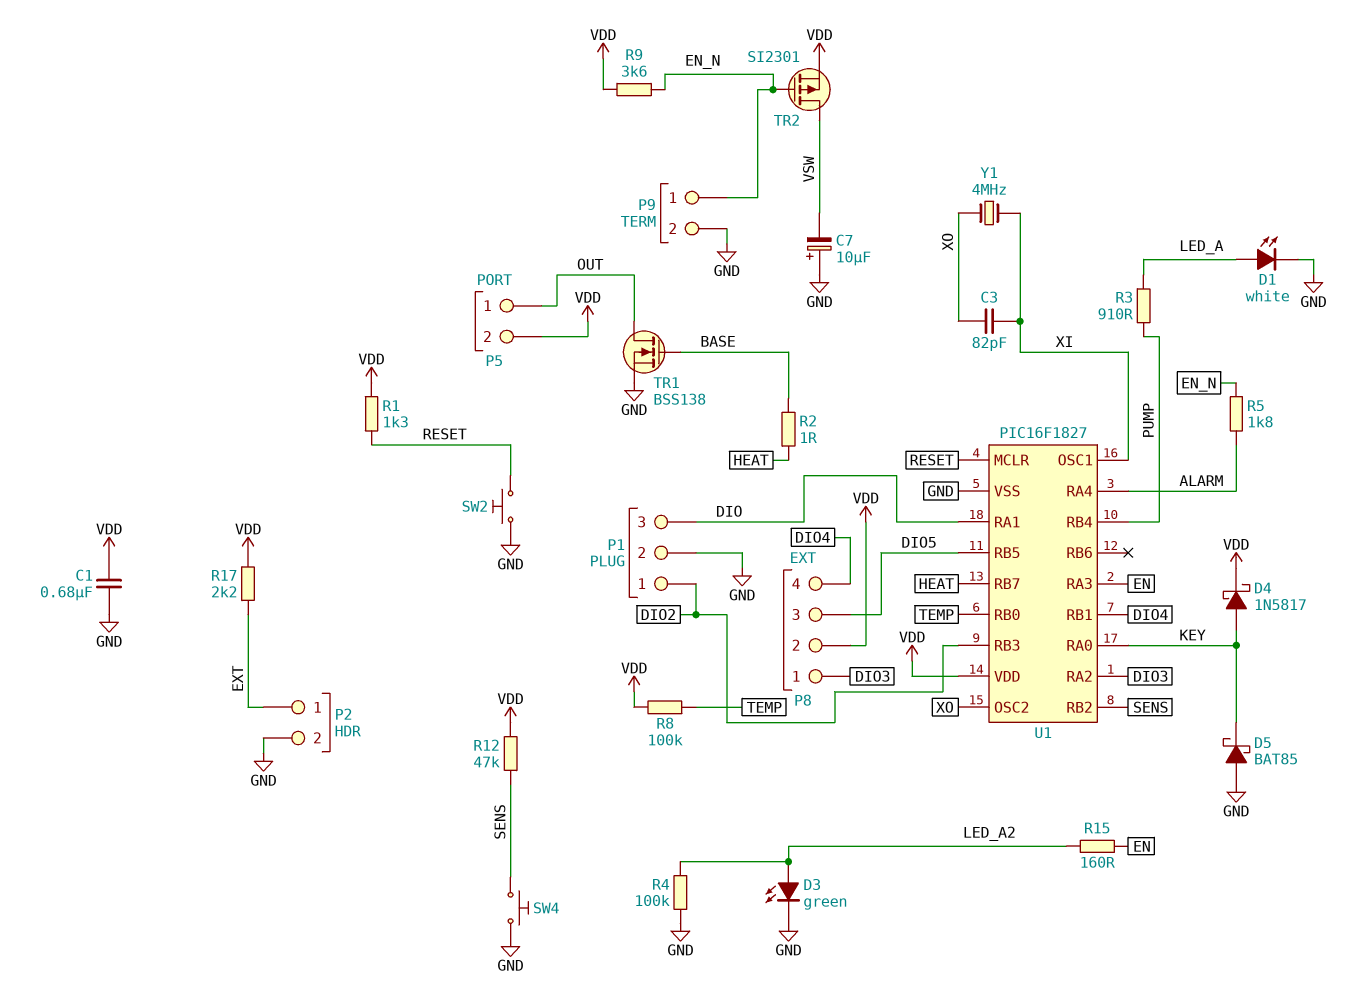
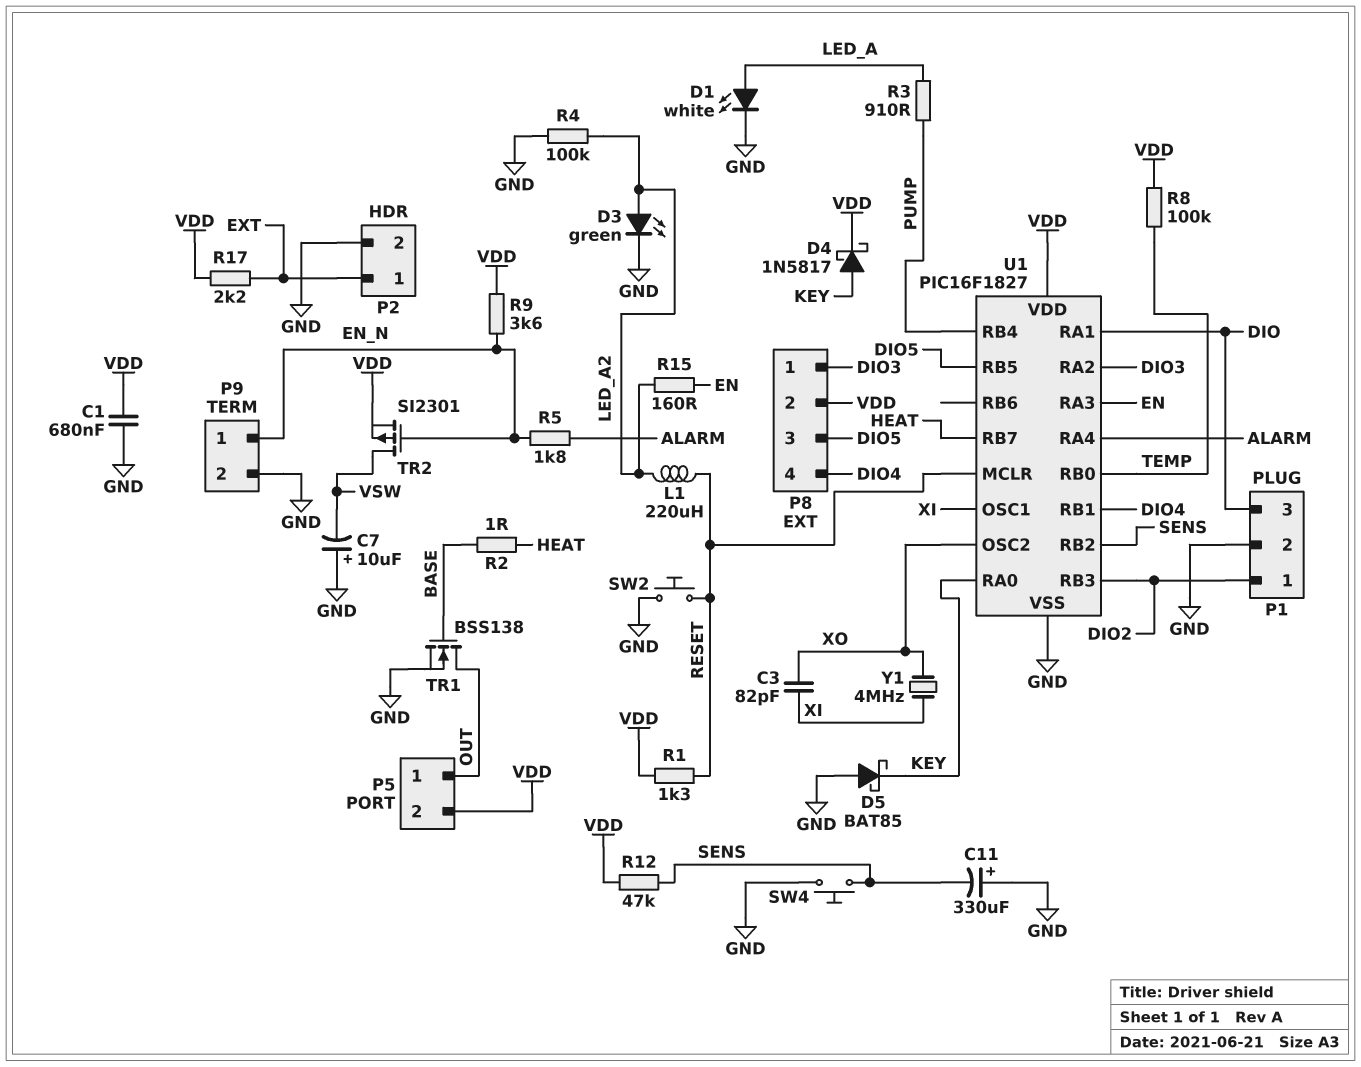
C11: none -> 330uF (plus GND, minus SENS)
L1: none -> 220uH (LED_A2, RESET)

